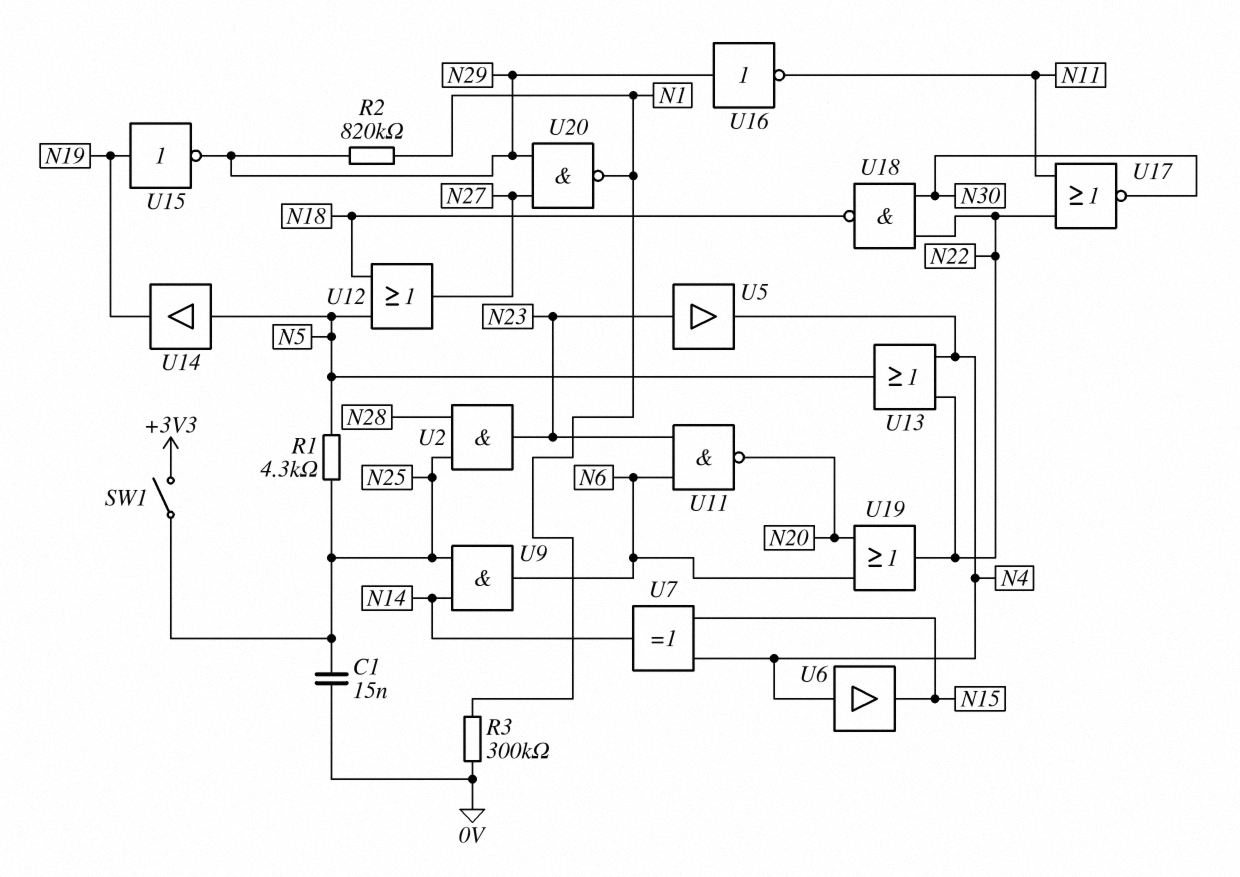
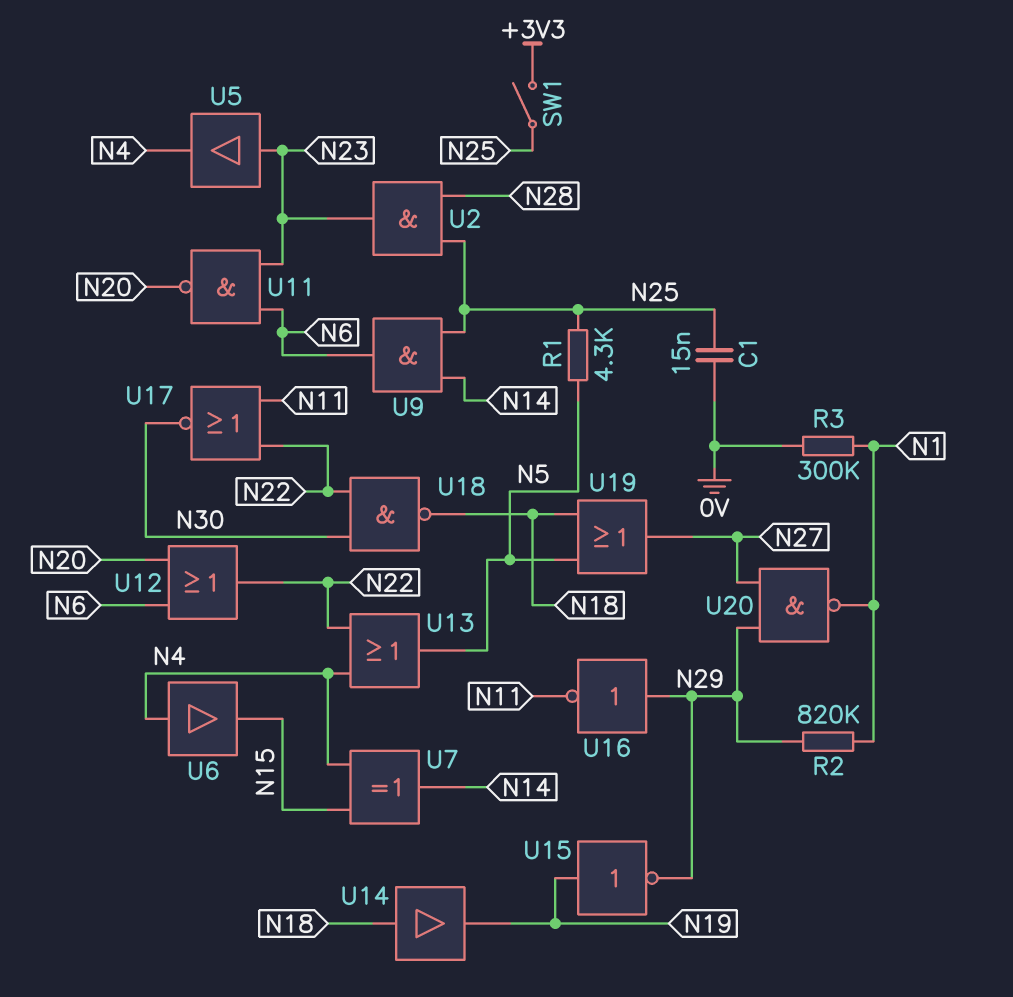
U12: OR (in N5, in N18, out N27) -> OR (in N6, in N20, out N22)
U14: buffer (in N5, out N19) -> buffer (in N18, out N19)
U19: OR (in N6, in N20, out N22) -> OR (in N5, in N18, out N27)

